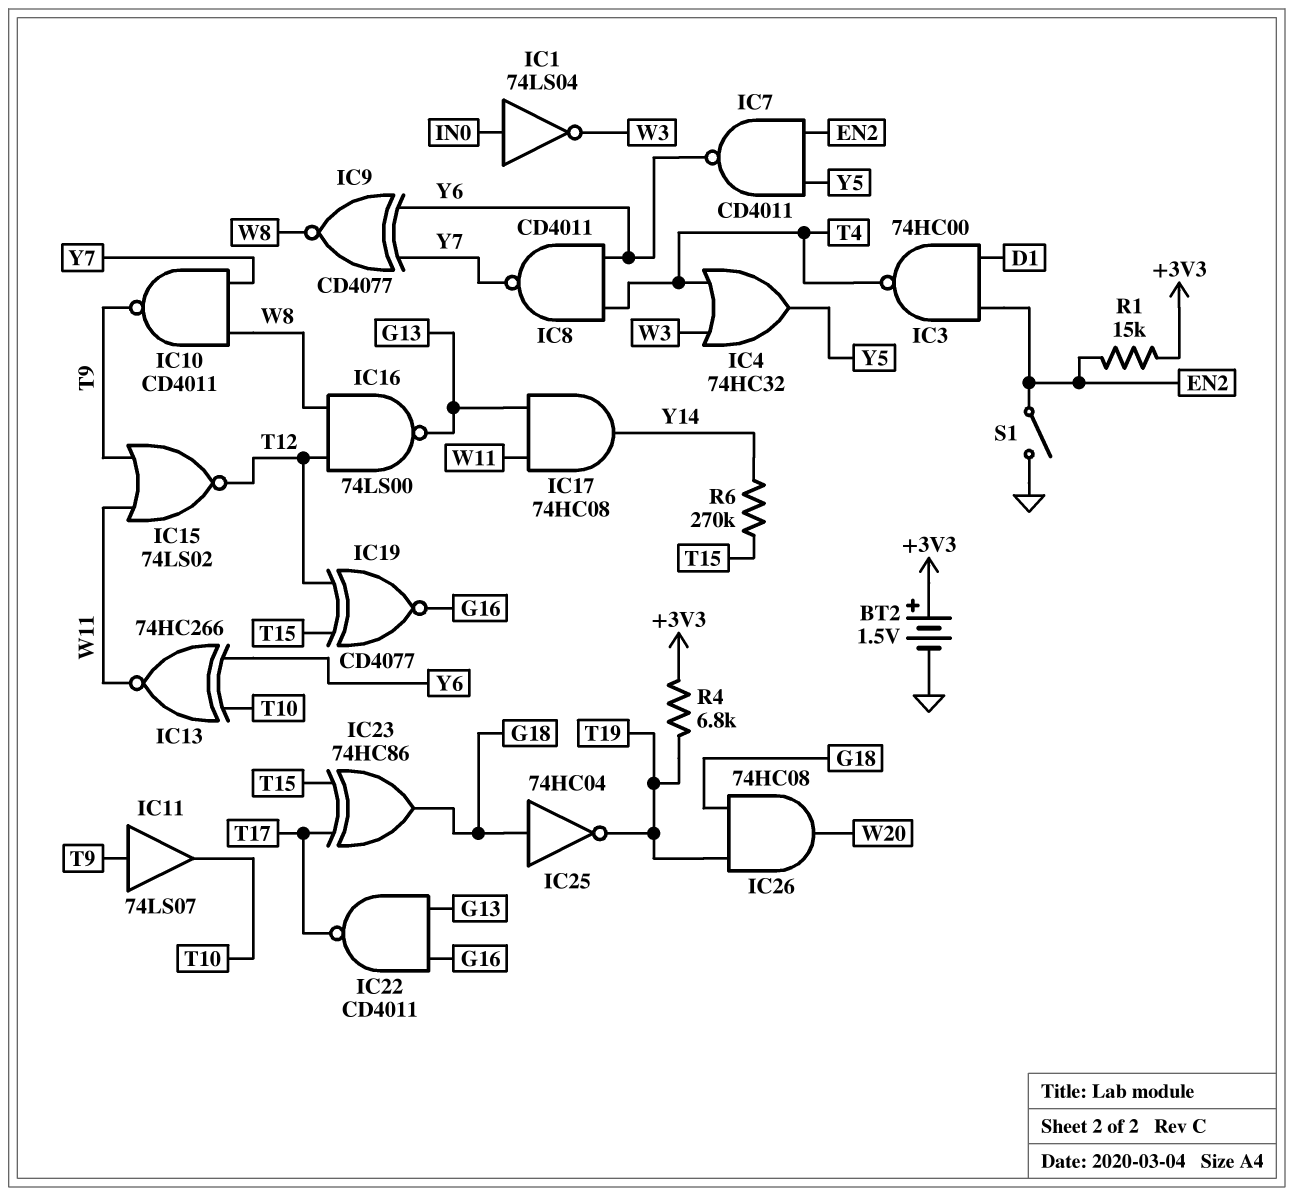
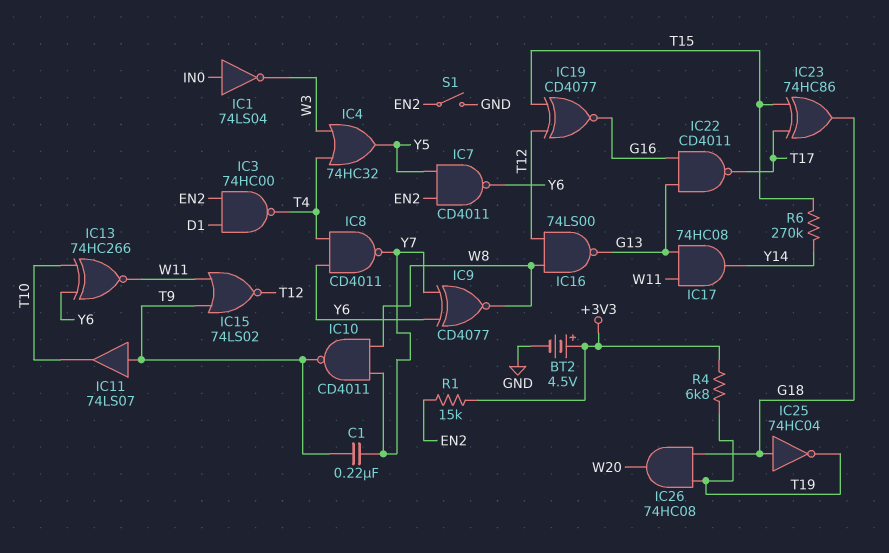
BT2: 1.5V (plus +3V3, minus GND) -> 4.5V (plus +3V3, minus GND)
C1: none -> 220nF (T9, Y7)

